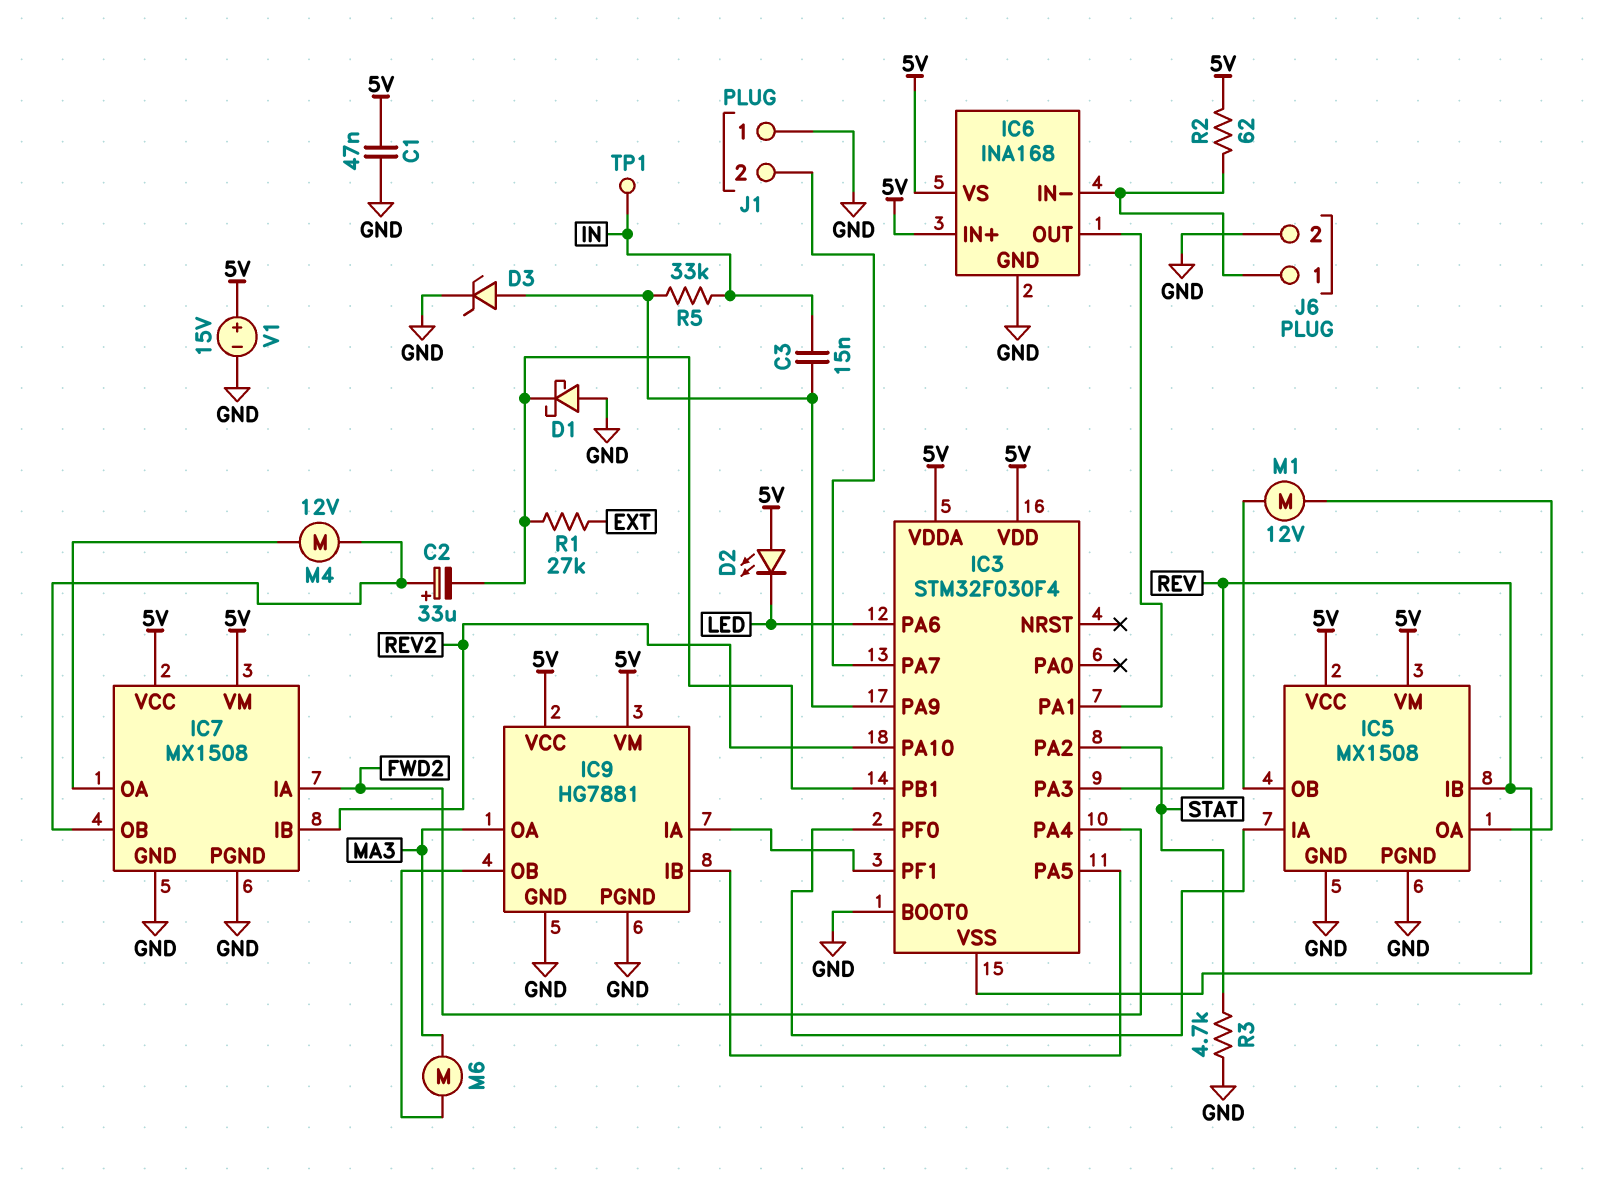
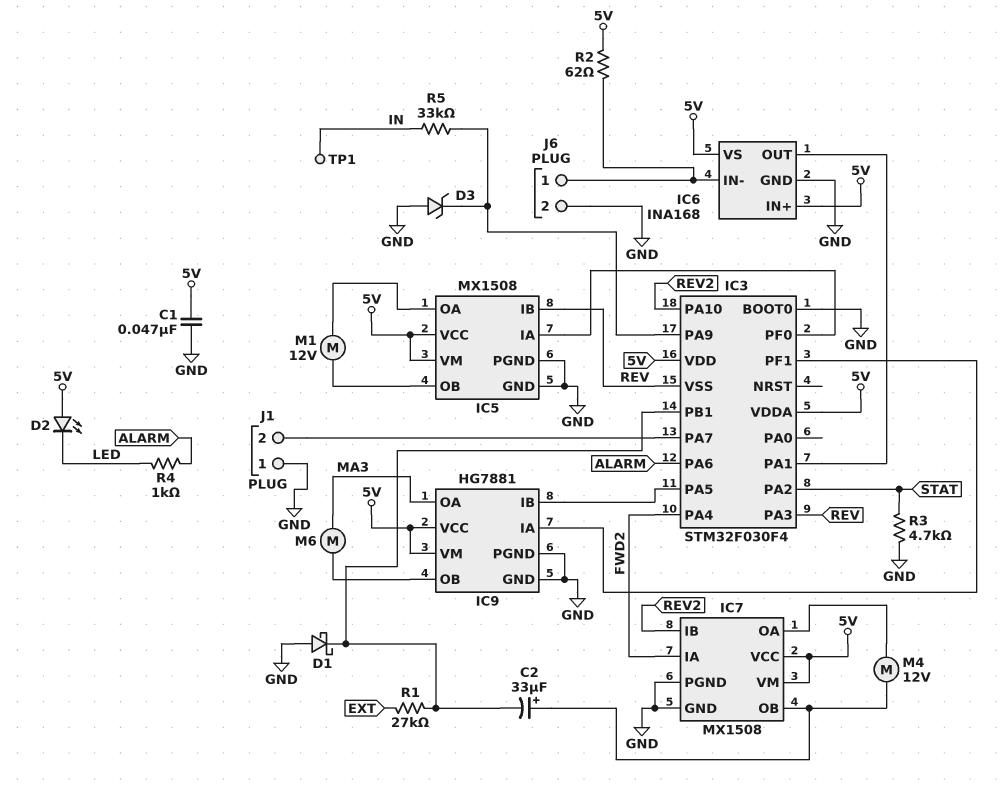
C3: 15nF (IC3/PA9, IN) -> none
D3: zener (A IC3/PA9, K GND) -> zener (A GND, K IC3/PA9)
IC3 pin PA6: LED -> ALARM
R4: none -> 1k (ALARM, LED)
V1: 15V (plus 5V, minus GND) -> none

